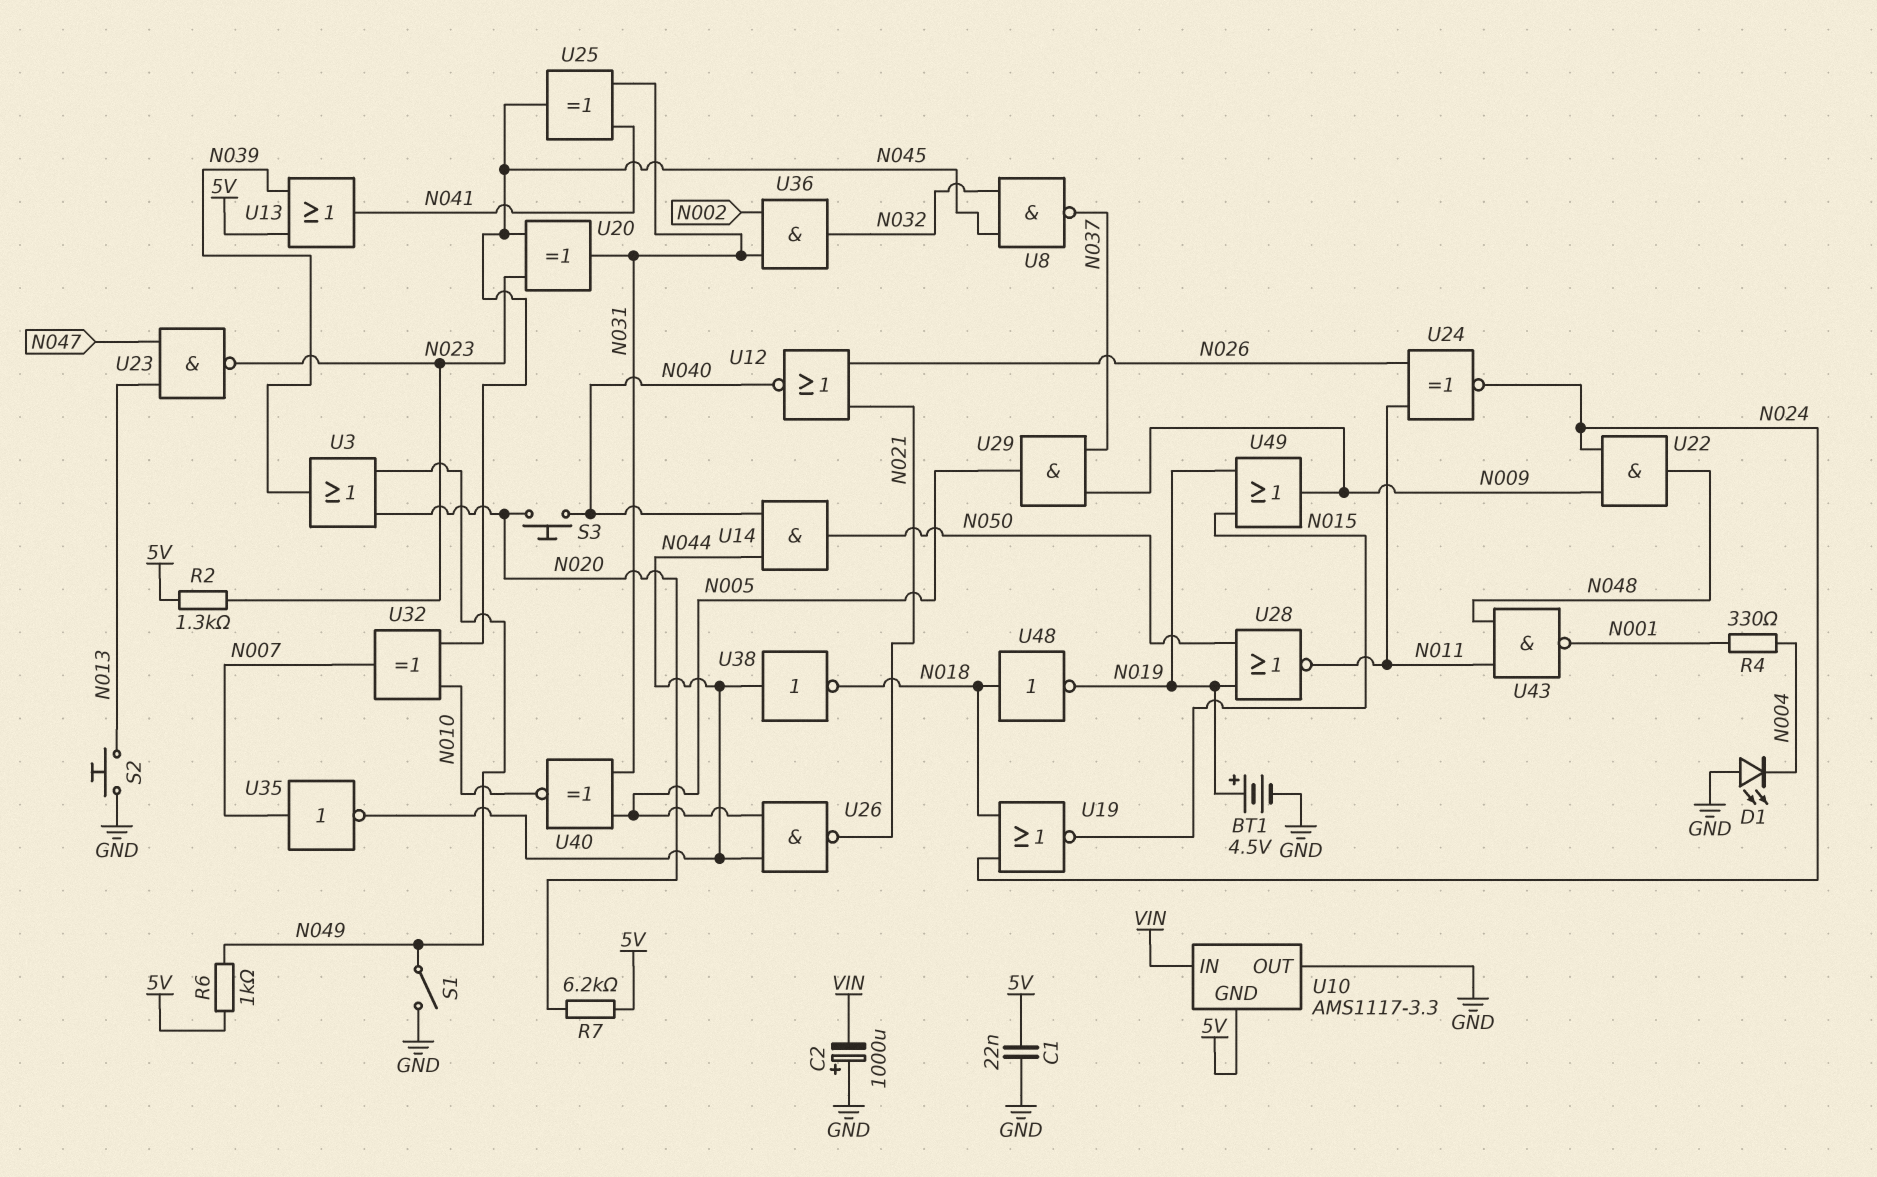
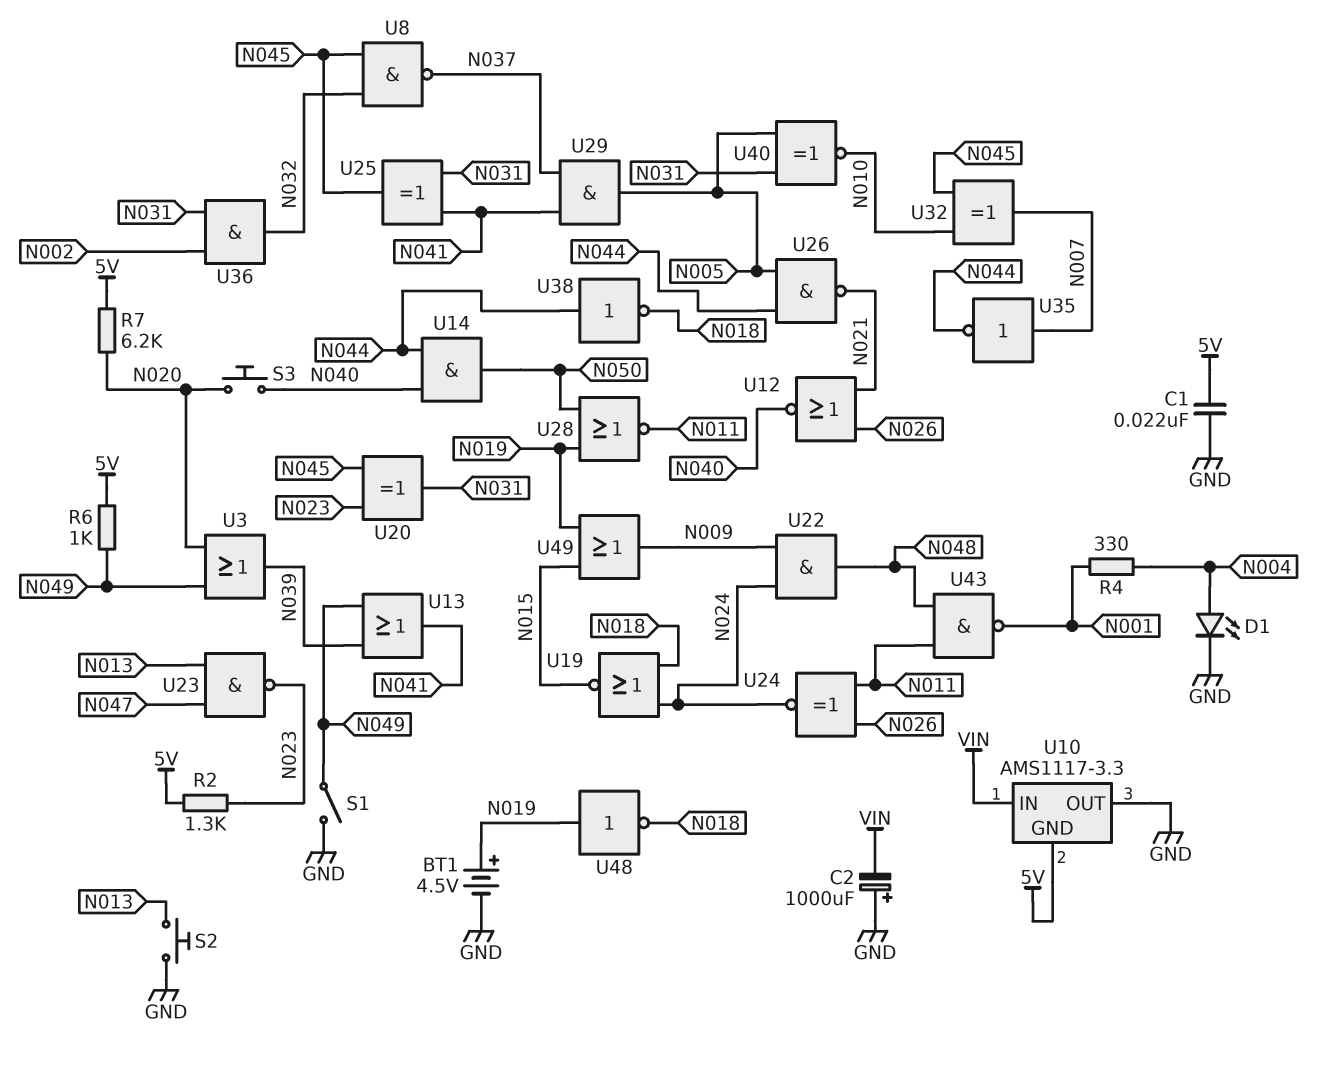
D1: LED (A GND, K N004) -> LED (A N004, K GND)
U13: OR (in 5V, in N039, out N041) -> OR (in N039, in N049, out N041)
U29: AND (in N009, in N037, out N005) -> AND (in N037, in N041, out N005)
U48: NOT (in N018, out N019) -> NOT (in N019, out N018)

